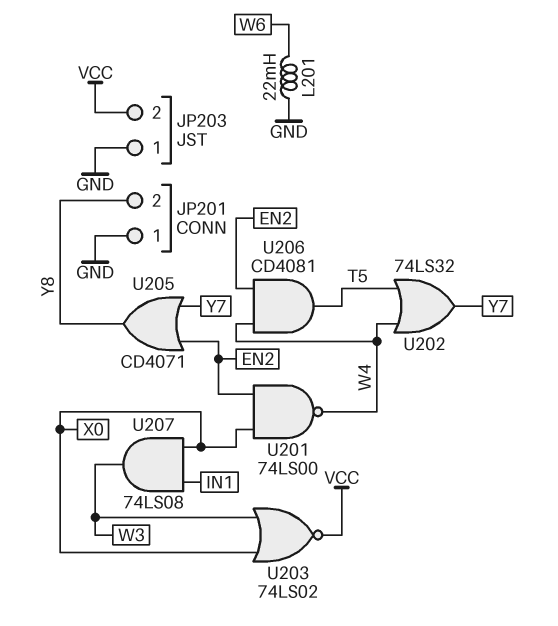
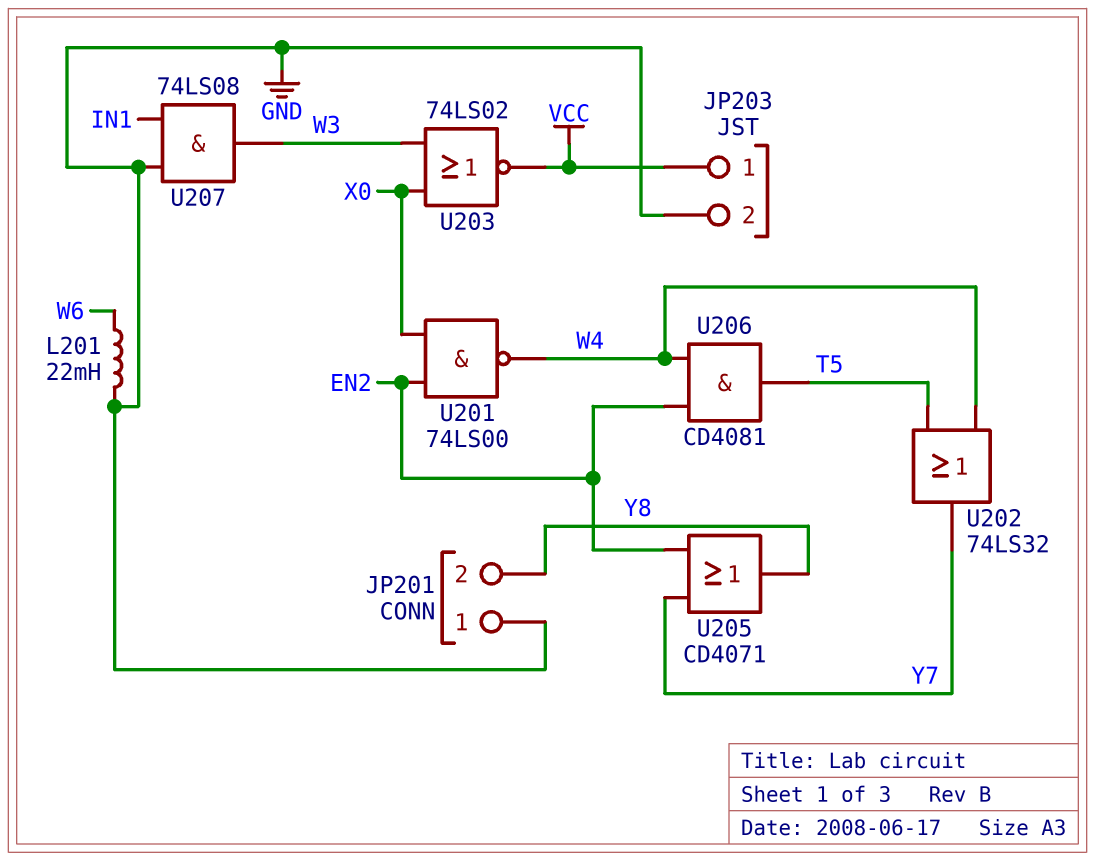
JP203 pin 1: GND -> VCC
JP203 pin 2: VCC -> GND
U207: AND 74LS08 (in IN1, in X0, out W3) -> AND 74LS08 (in GND, in IN1, out W3)

